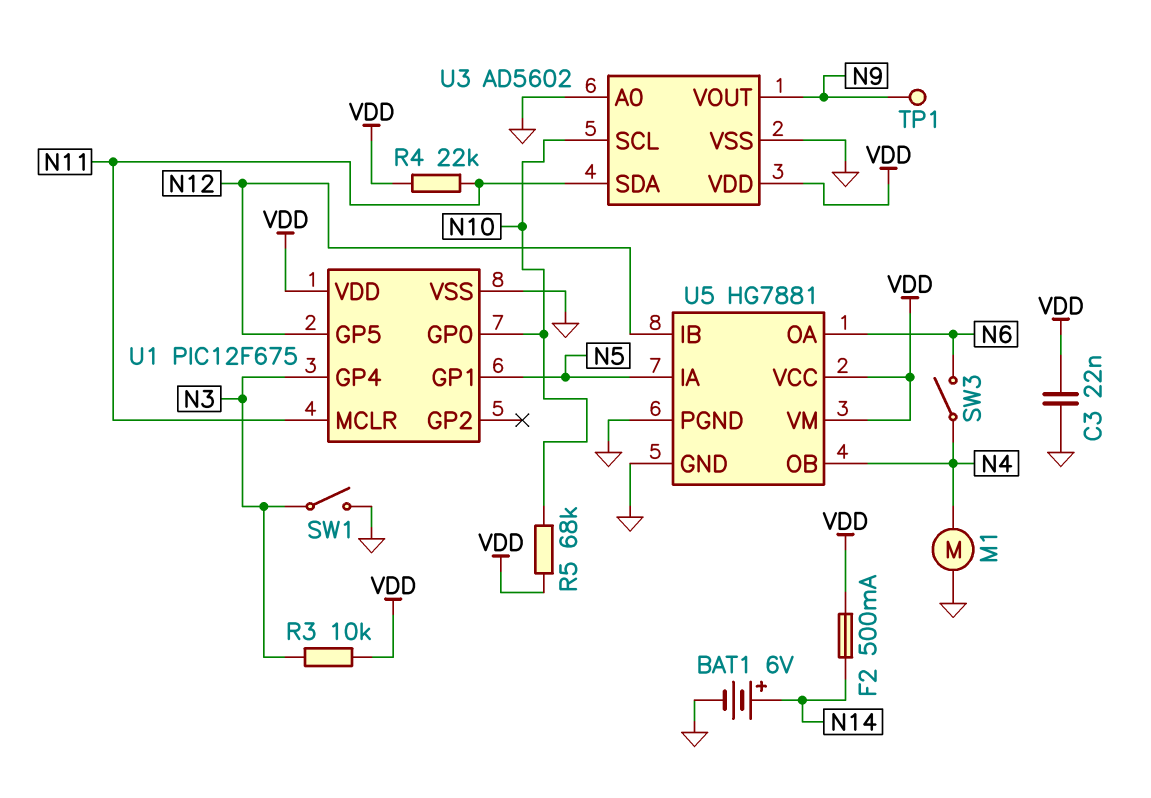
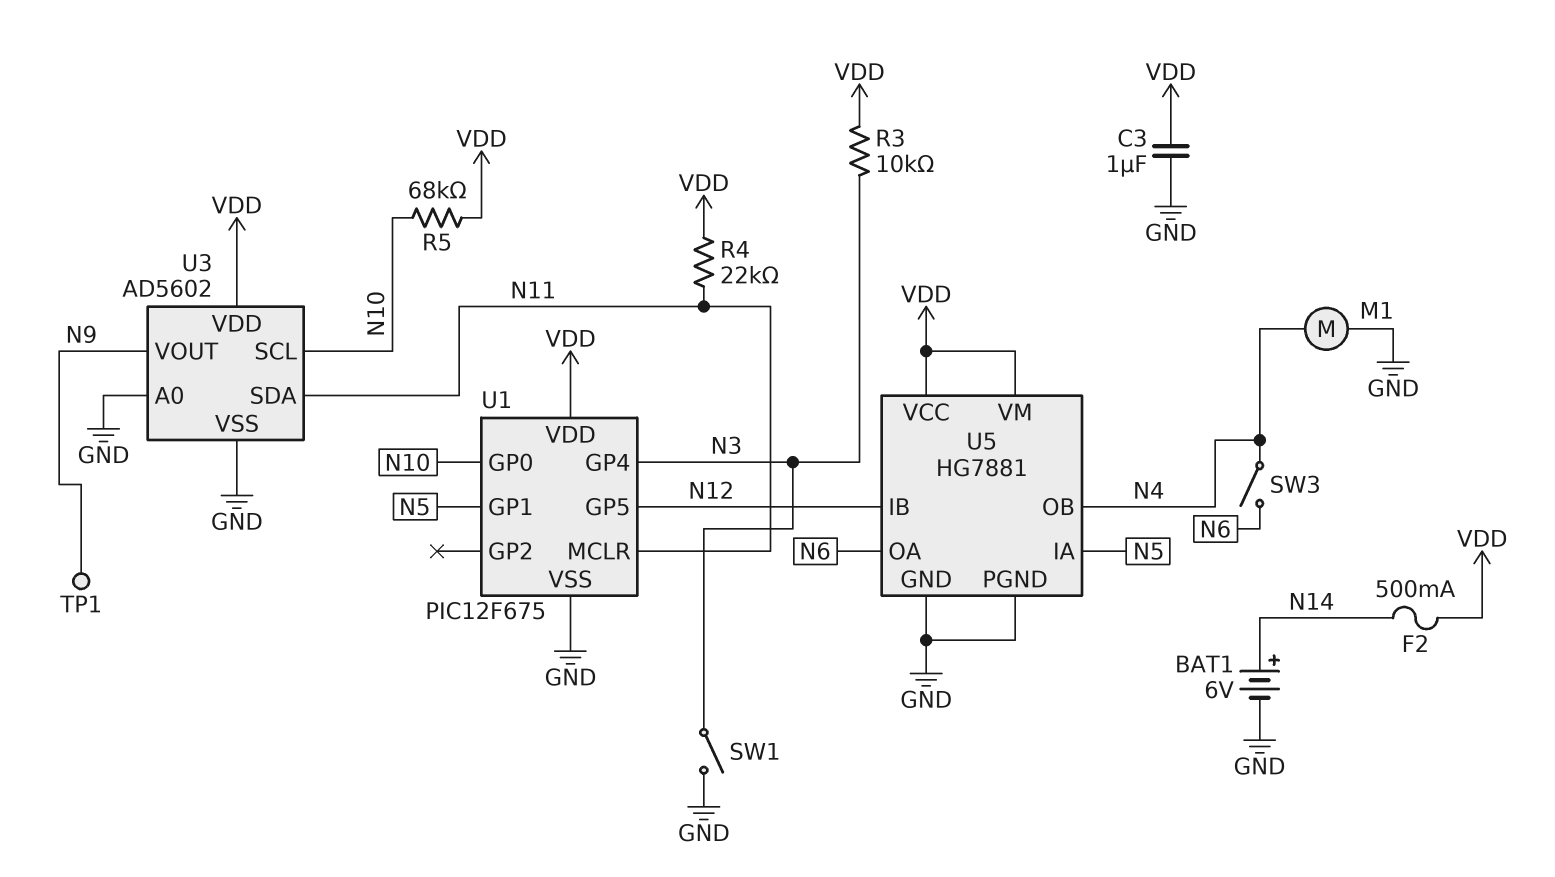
C3: 22nF (GND, VDD) -> 1uF (GND, VDD)

